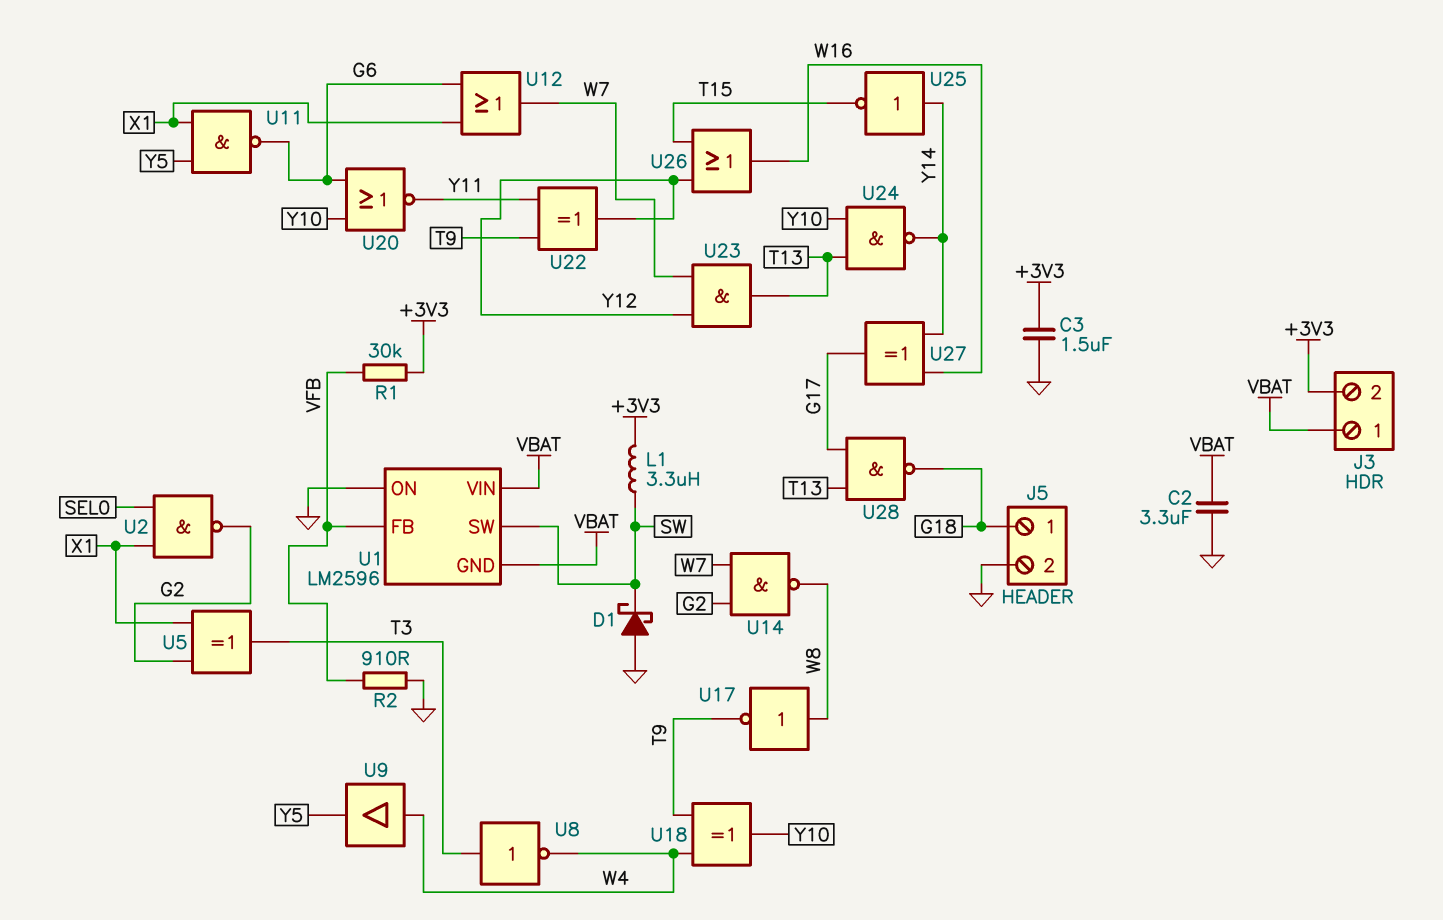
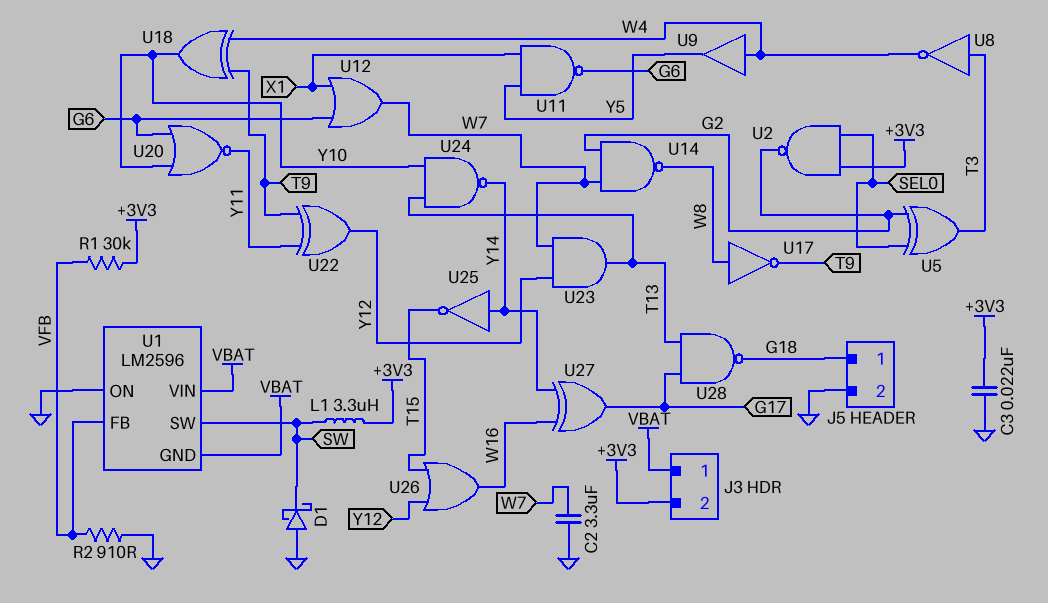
C2: 3.3uF (GND, VBAT) -> 3.3uF (GND, W7)
C3: 1.5uF (+3V3, GND) -> 22nF (+3V3, GND)
U2: NAND (in SEL0, in X1, out G2) -> NAND (in +3V3, in SEL0, out G2)
U5: XOR (in G2, in X1, out T3) -> XOR (in G2, in SEL0, out T3)

